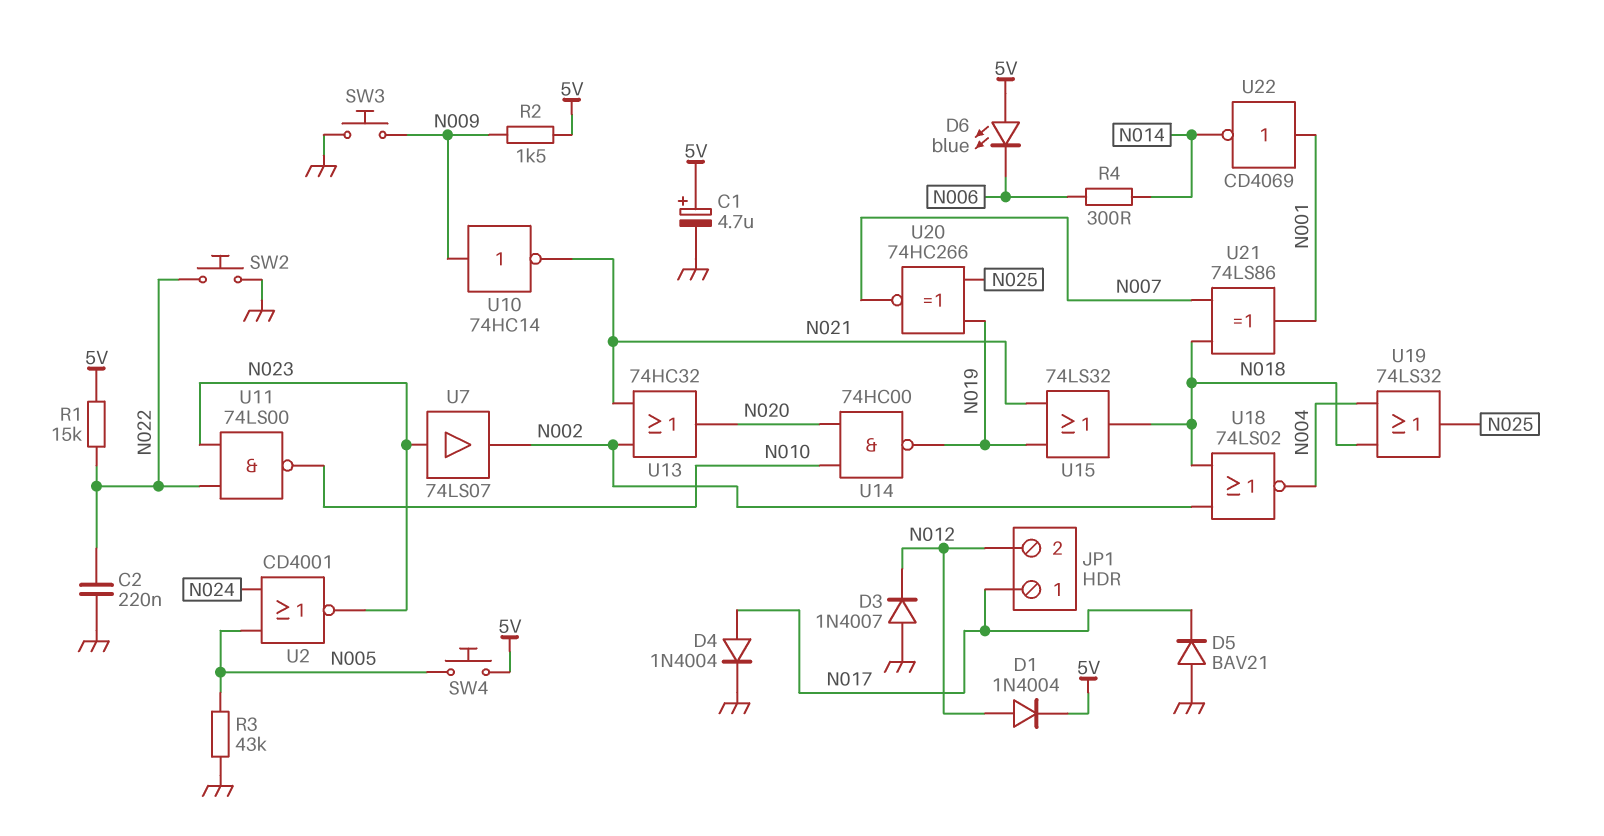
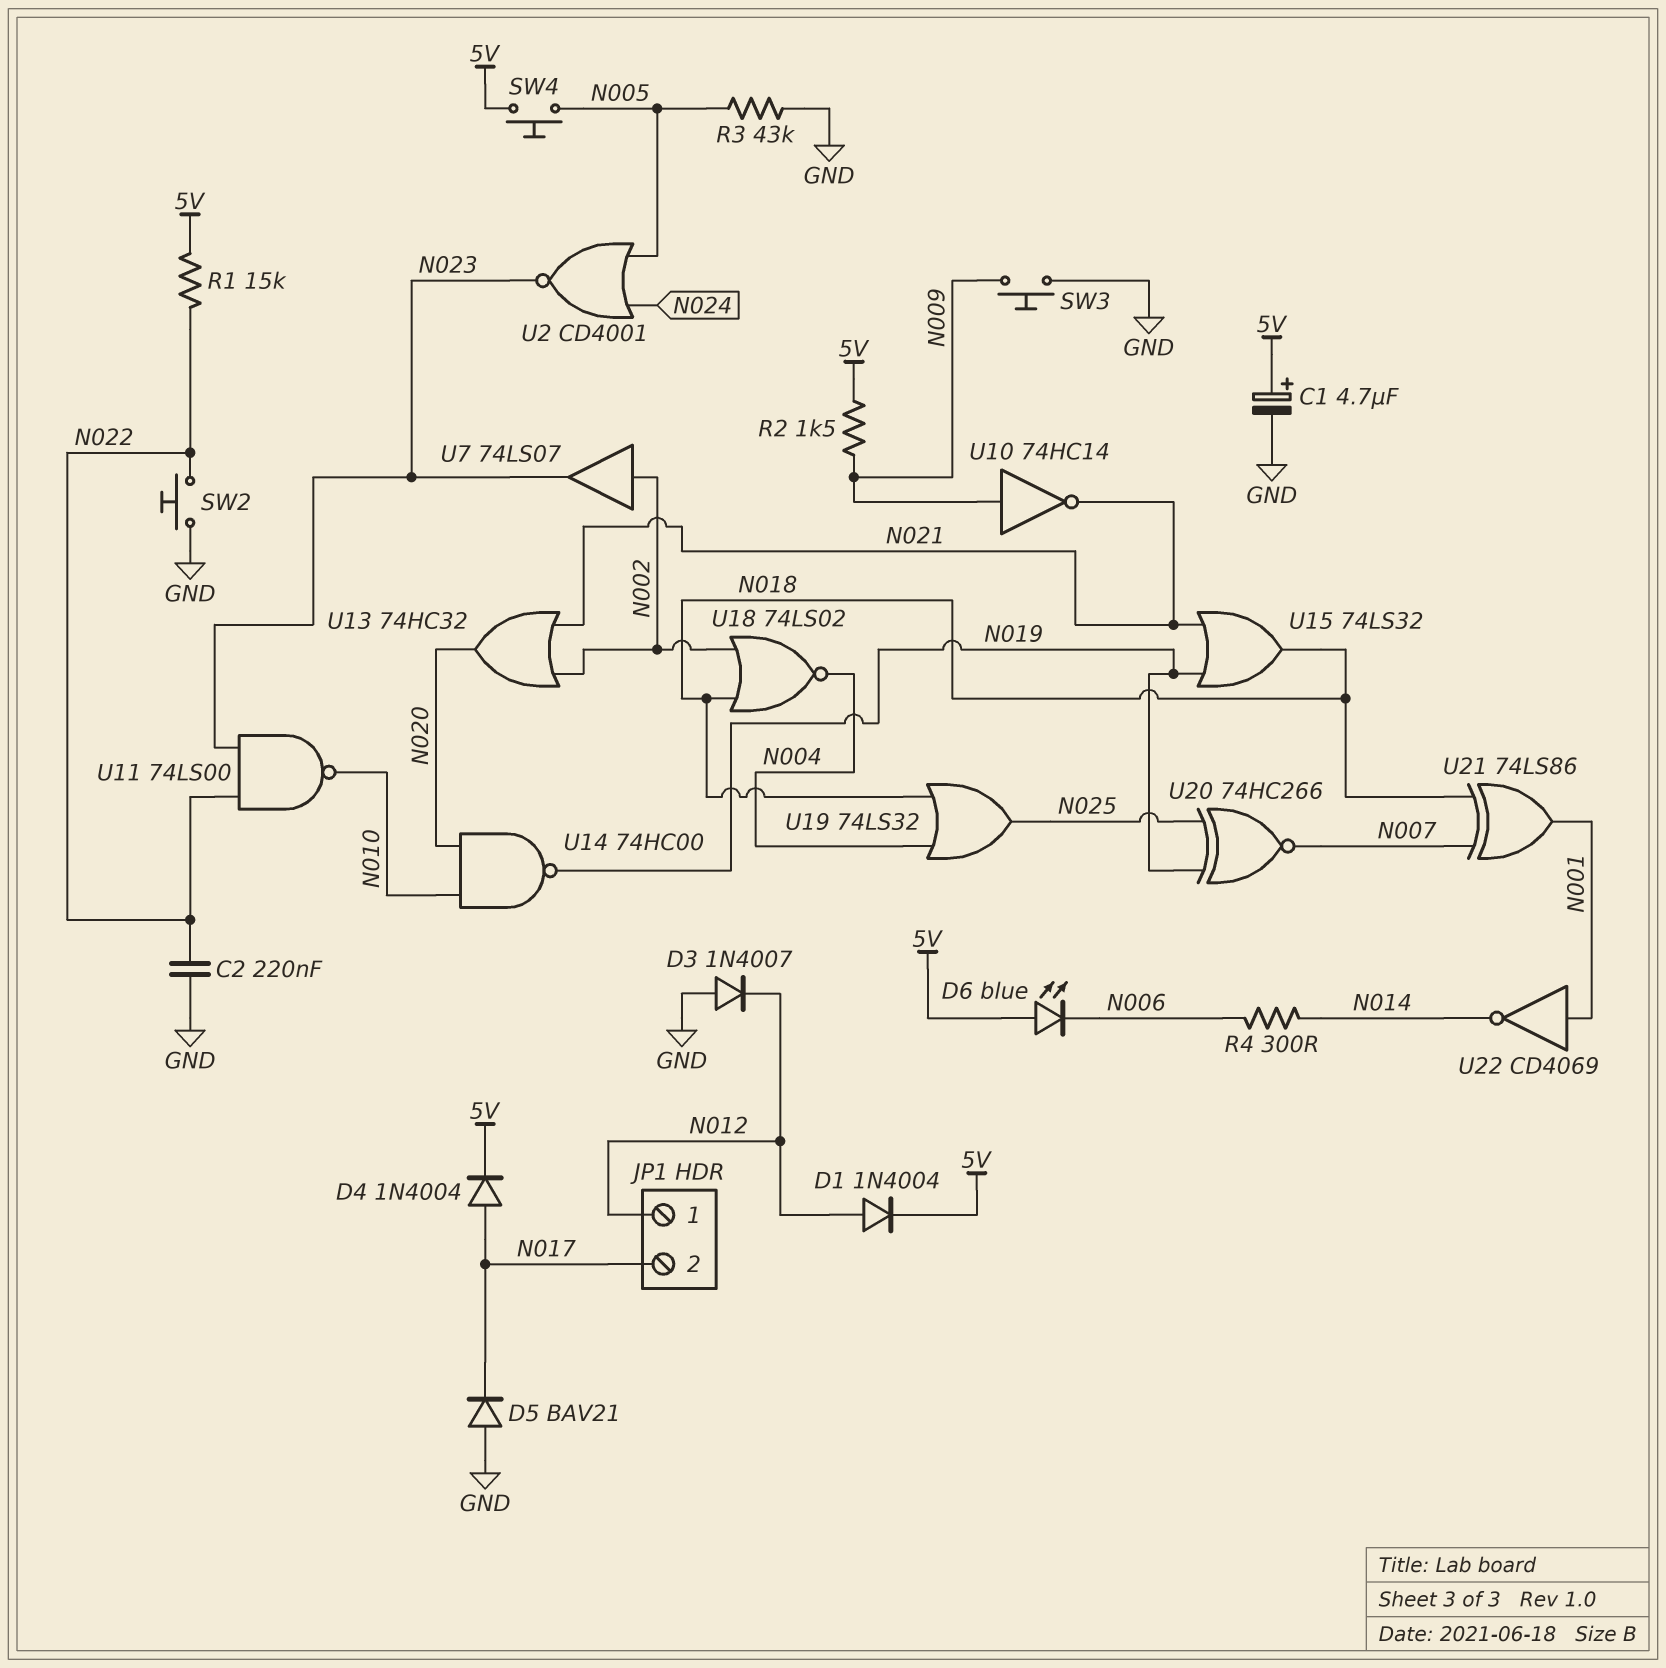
D4: diode 1N4004 (A N017, K GND) -> diode 1N4004 (A N017, K 5V)
JP1 pin 1: N017 -> N012
JP1 pin 2: N012 -> N017
U7: buffer 74LS07 (in N023, out N002) -> buffer 74LS07 (in N002, out N023)

